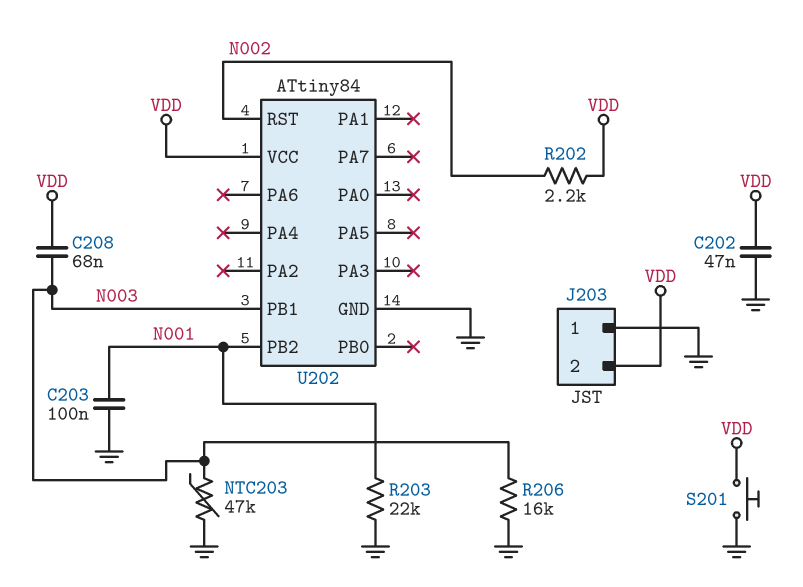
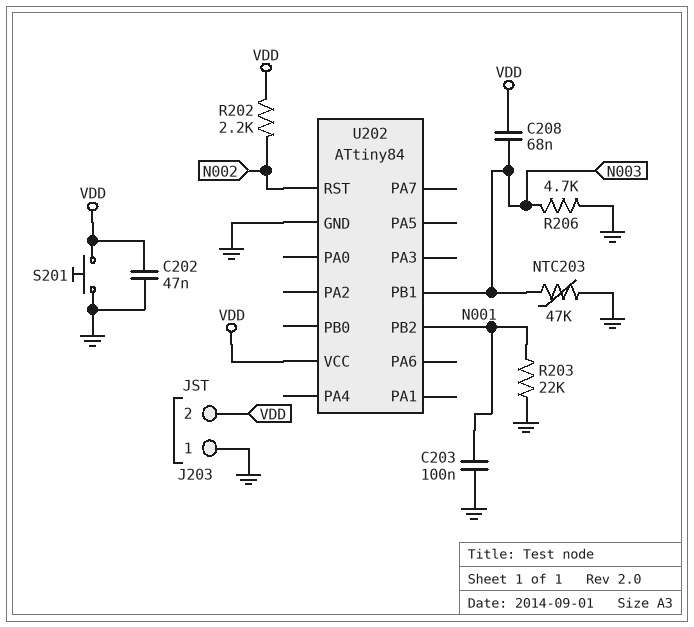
R206: 16k (GND, N003) -> 4.7k (GND, N003)

